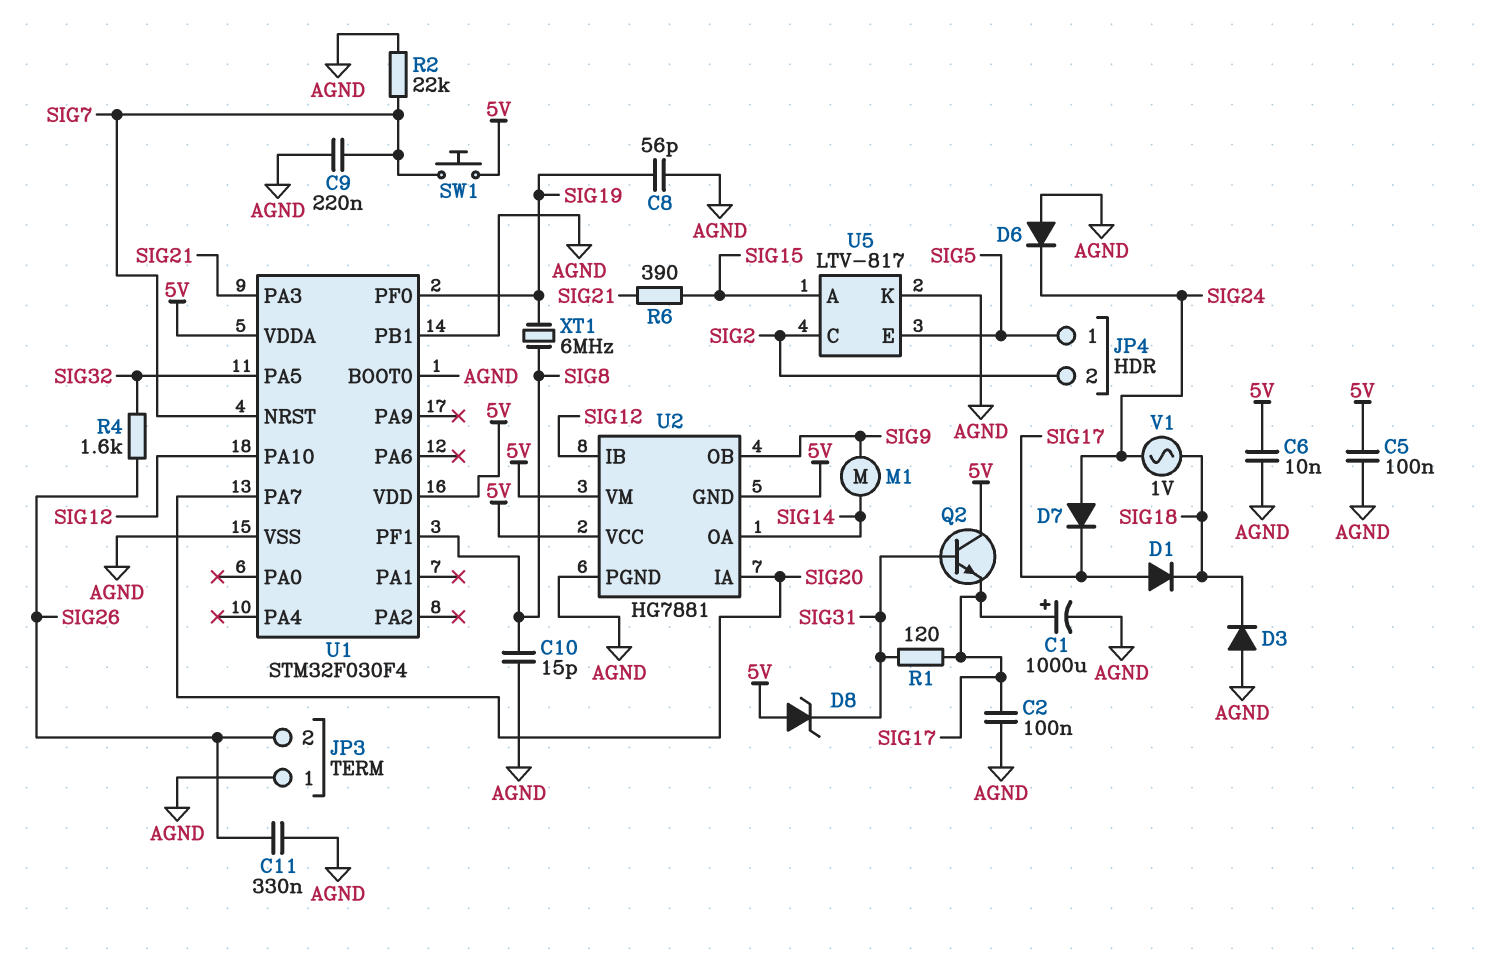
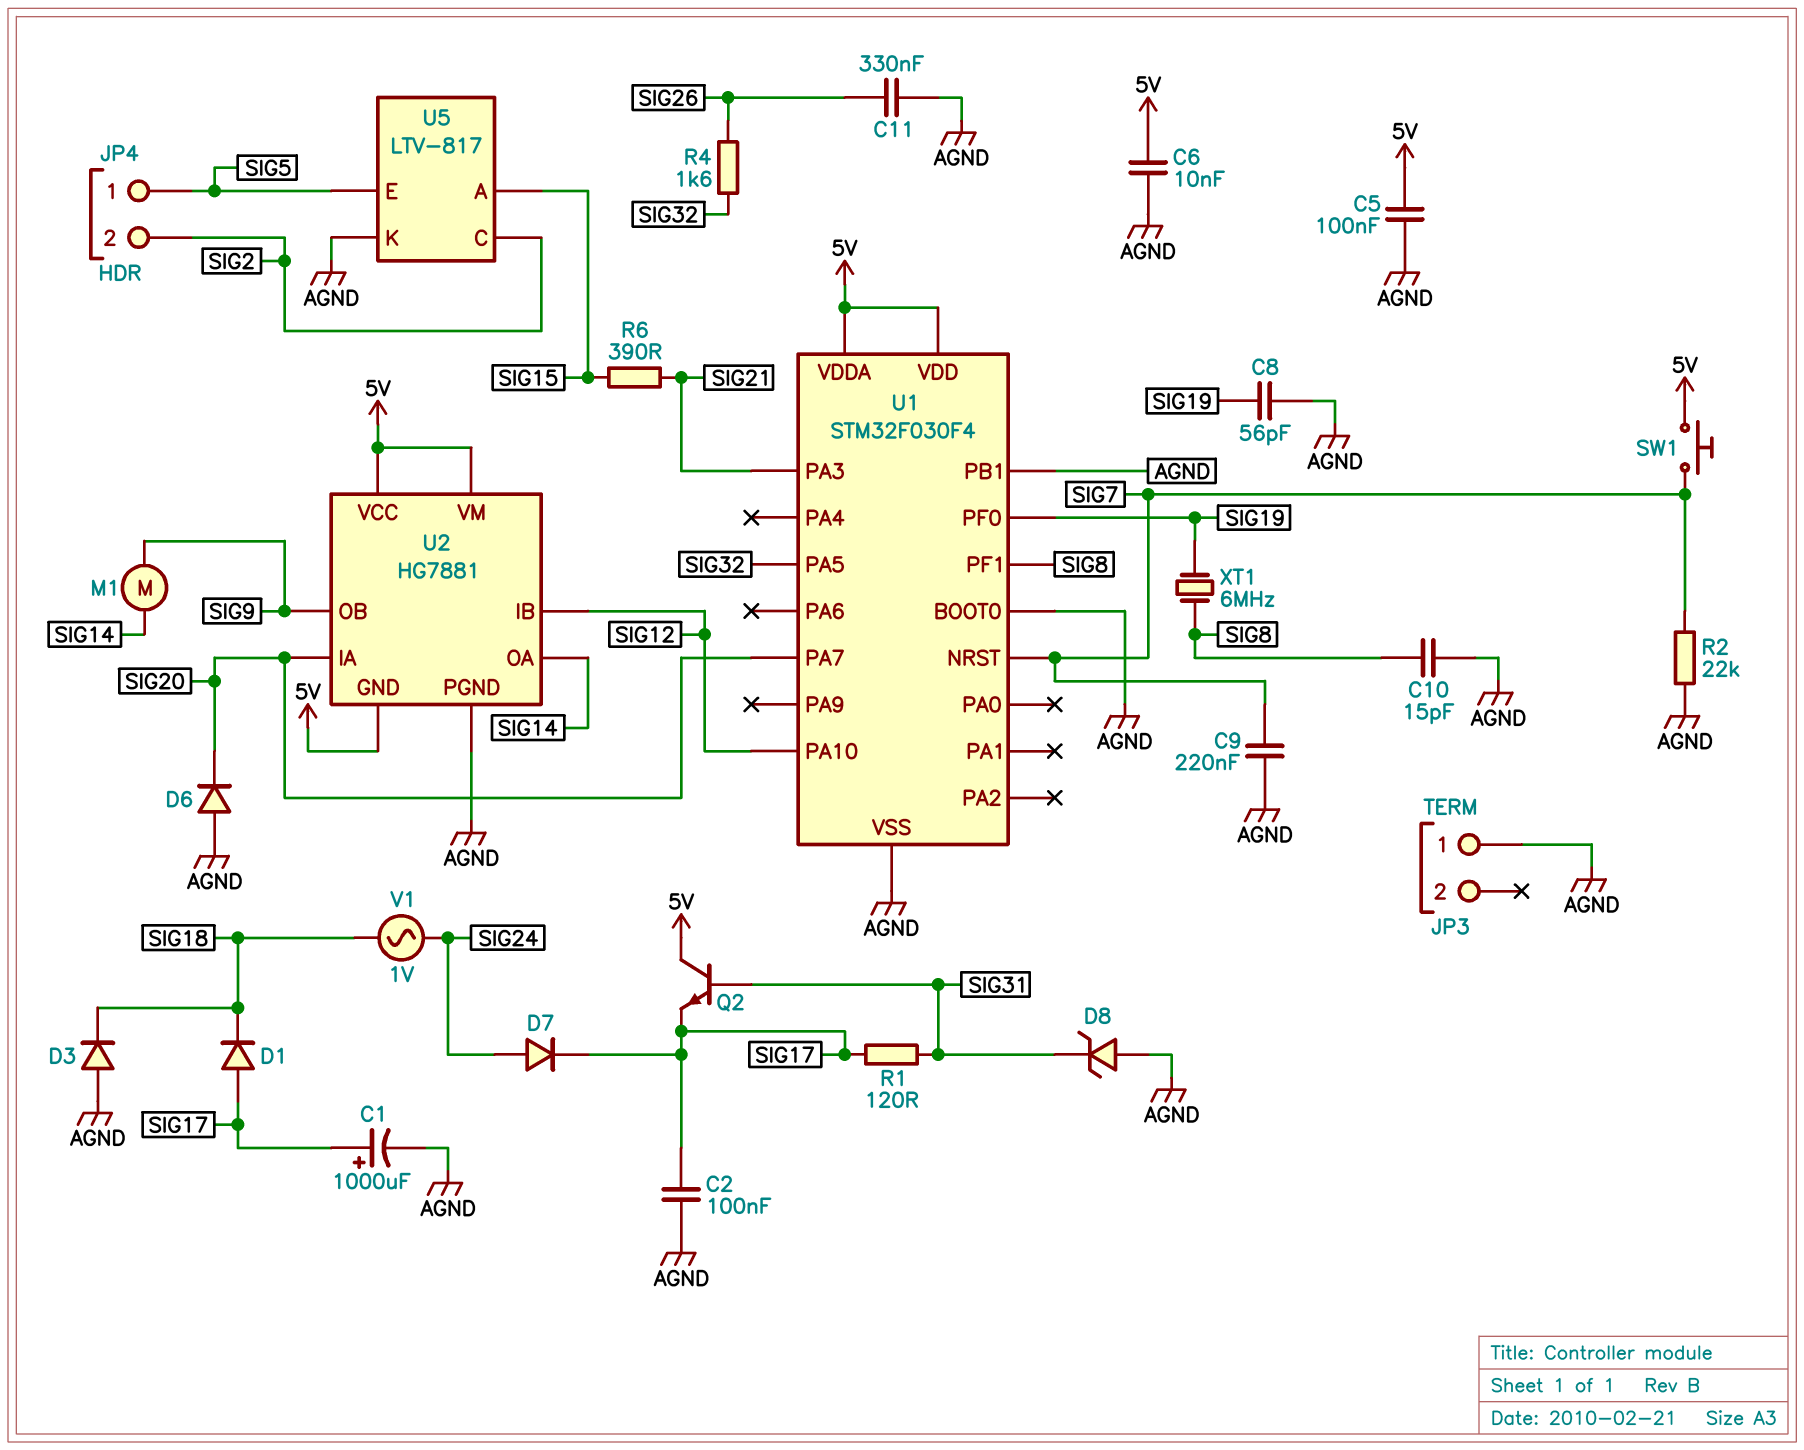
D6: diode (A AGND, K SIG24) -> diode (A AGND, K SIG20)
D8: zener (A 5V, K SIG31) -> zener (A AGND, K SIG31)
JP3 pin 2: SIG26 -> none

